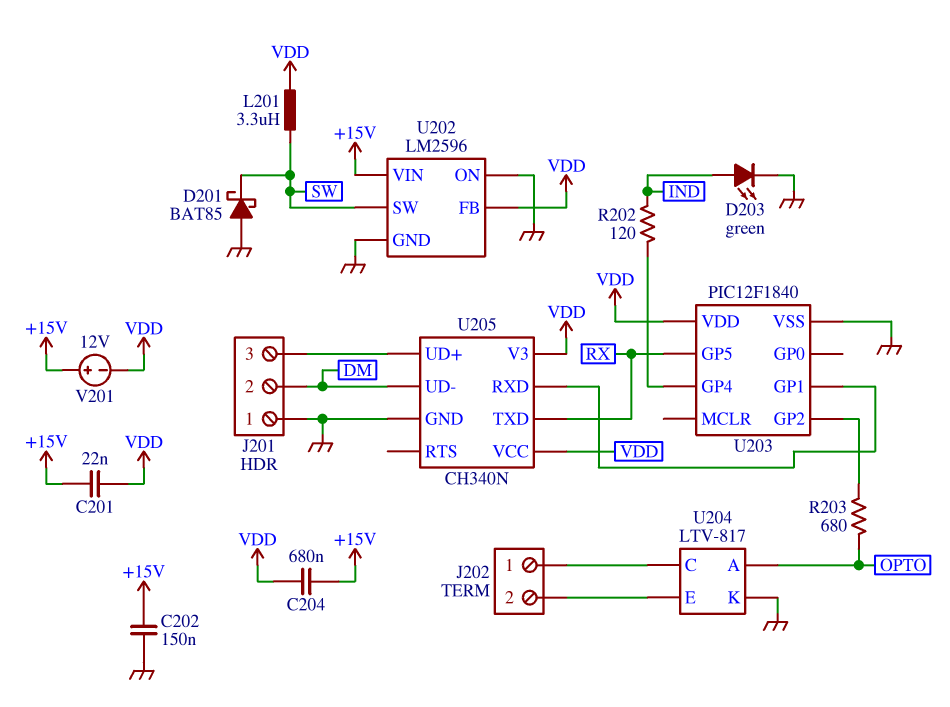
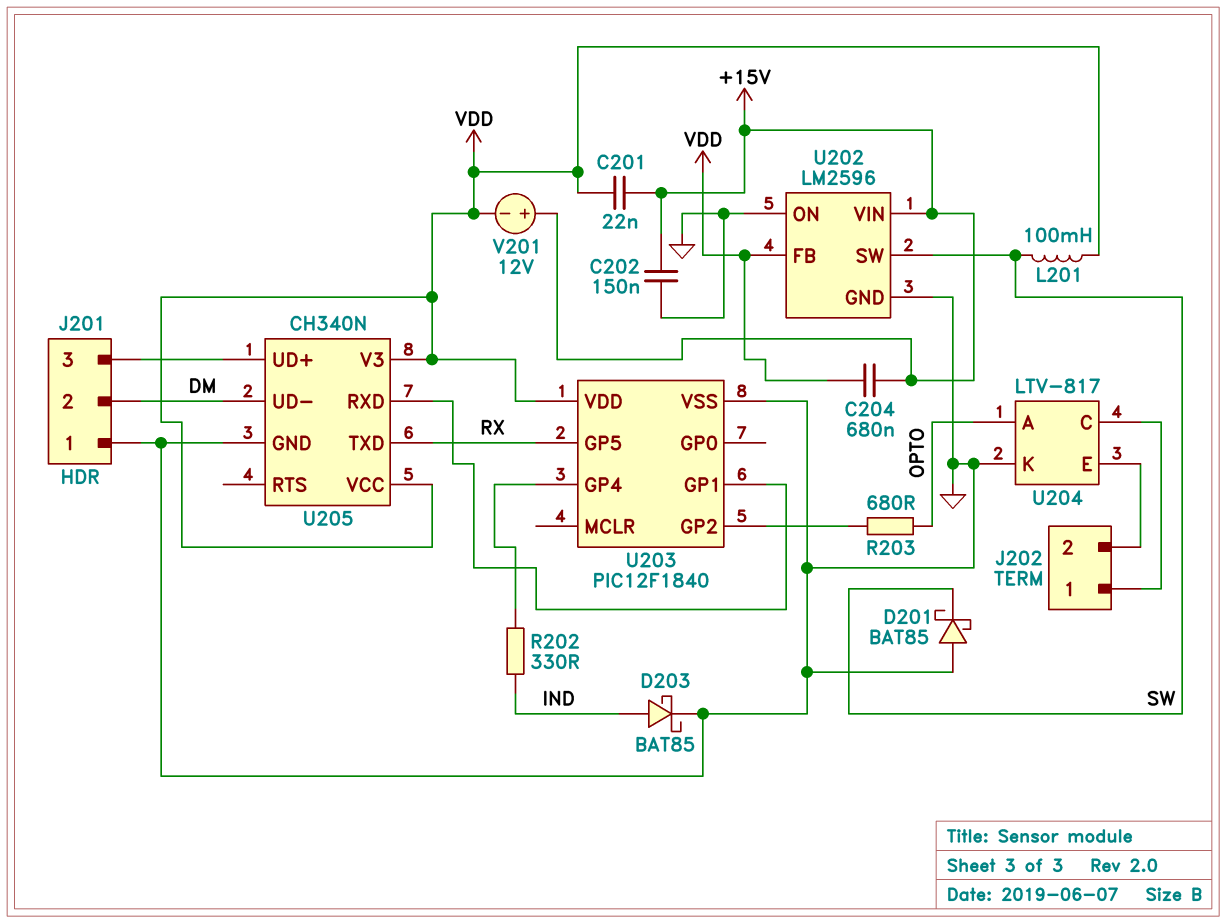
D203: LED green (A IND, K GND) -> schottky BAT85 (A IND, K GND)
L201: 3.3uH (SW, VDD) -> 100mH (SW, VDD)
R202: 120 (IND, U203/GP4) -> 330 (IND, U203/GP4)

